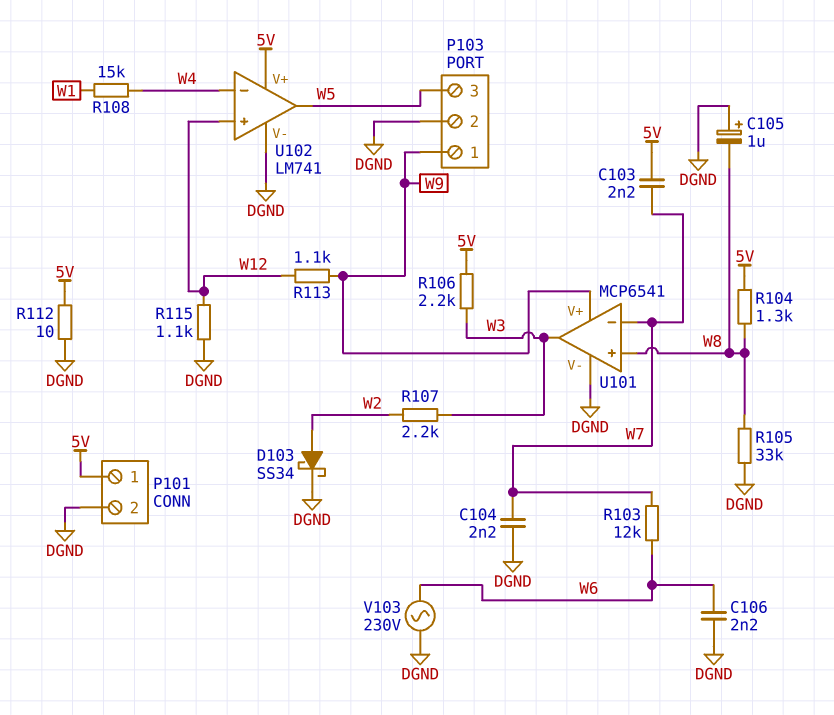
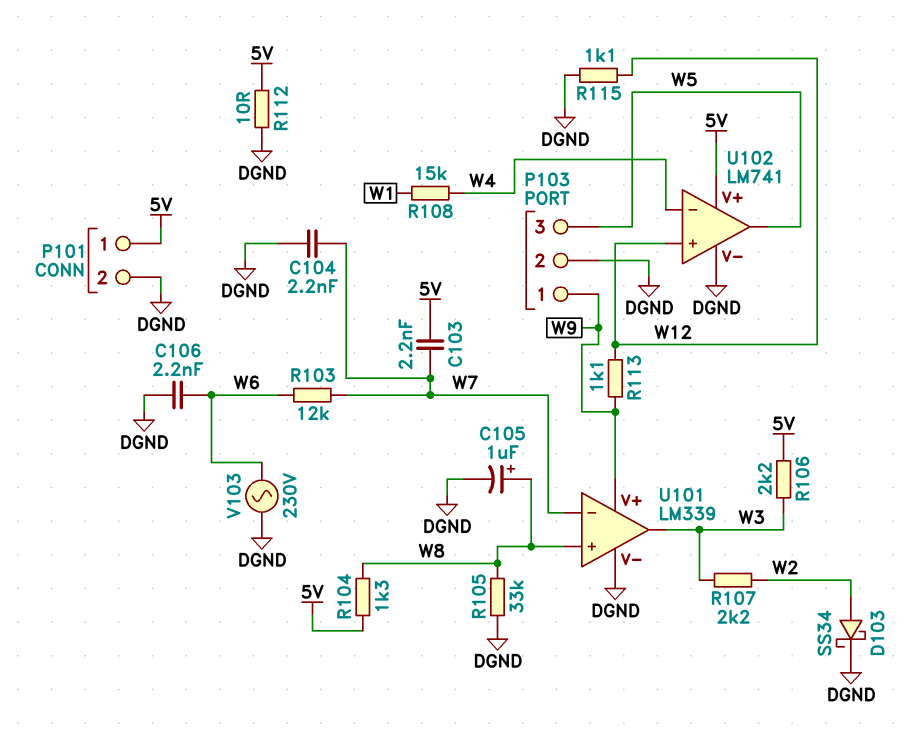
C105: 1uF (plus DGND, minus W8) -> 1uF (plus W8, minus DGND)
U101: MCP6541 -> LM339

